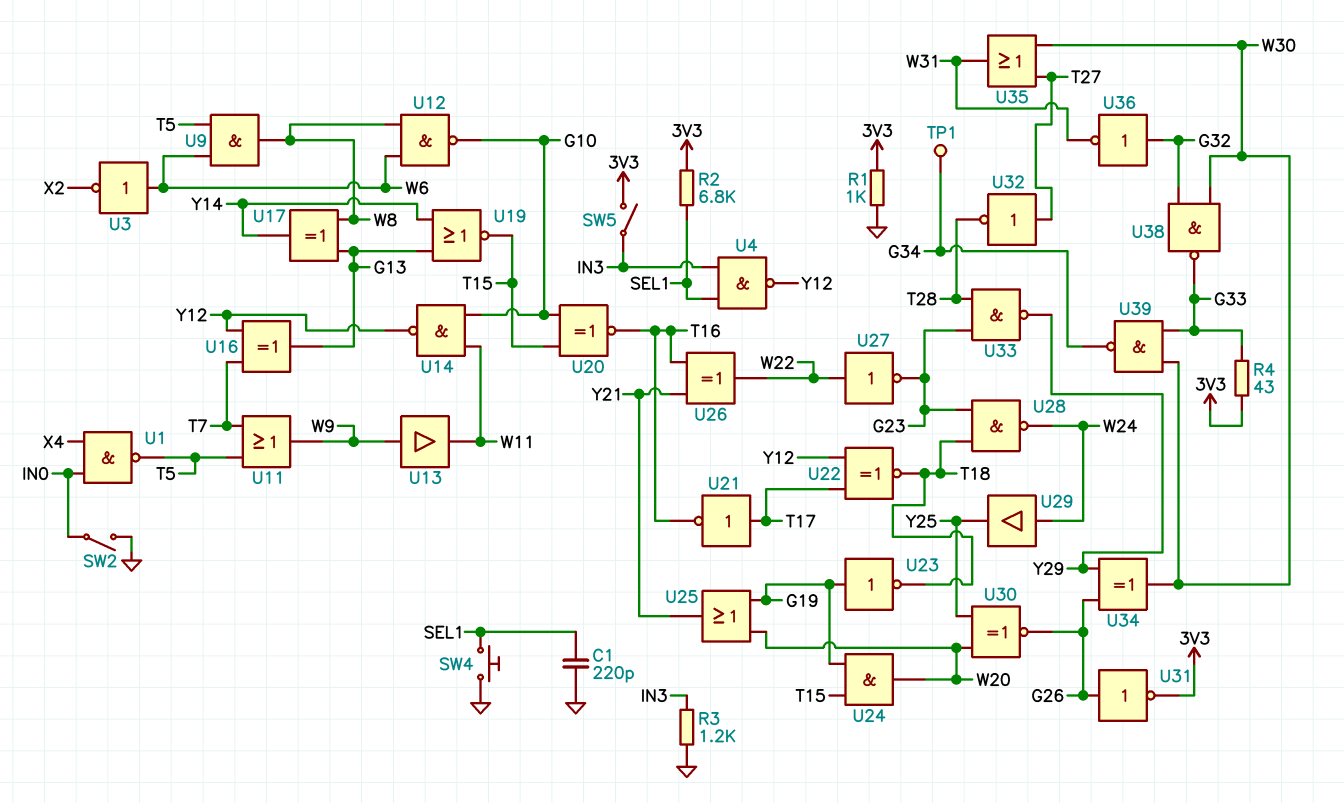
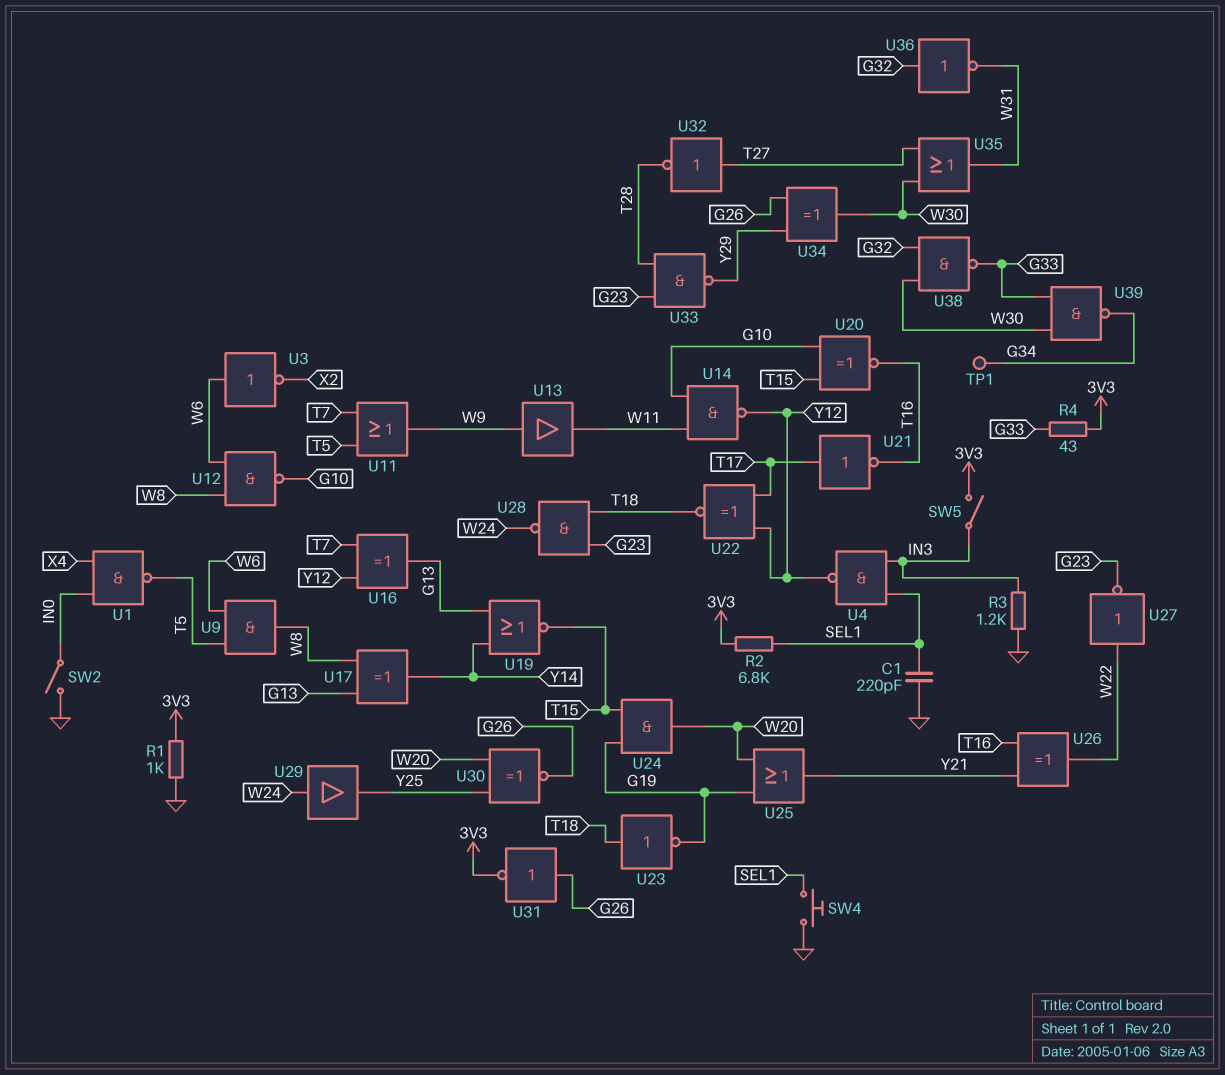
U23: NOT (in G19, out T18) -> NOT (in T18, out G19)

